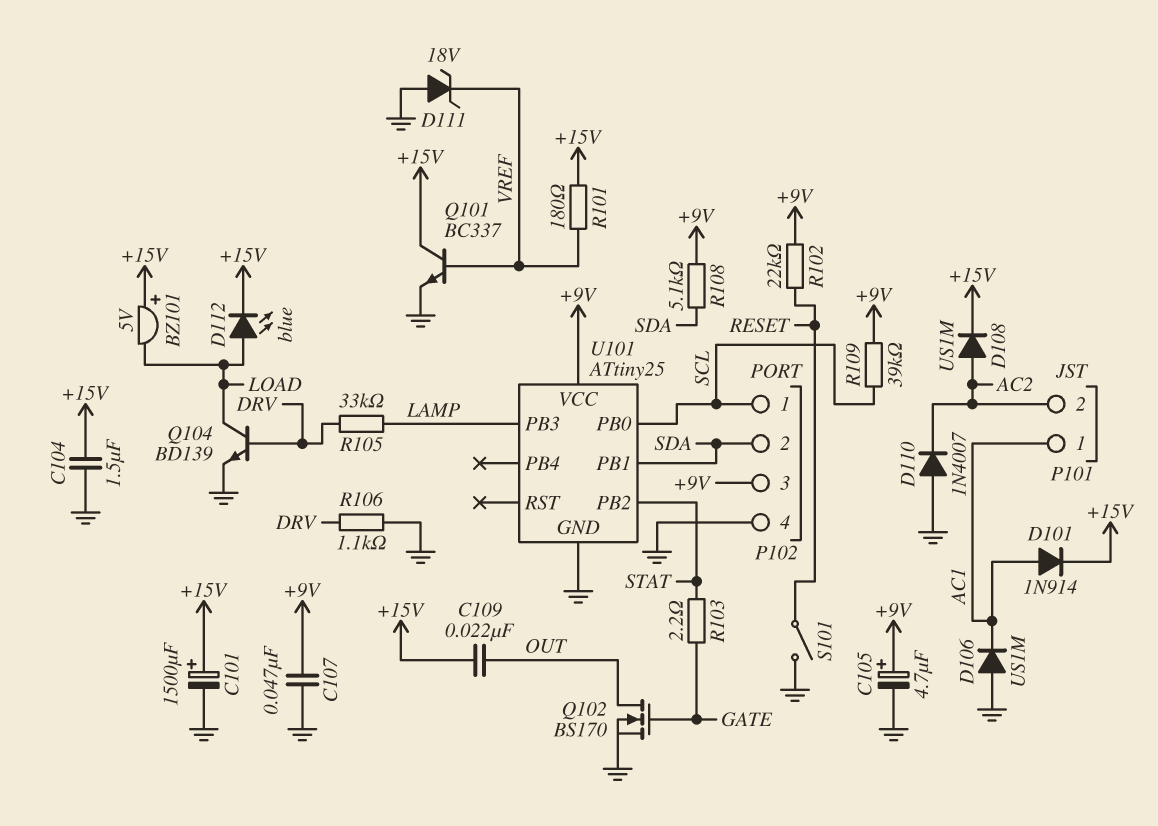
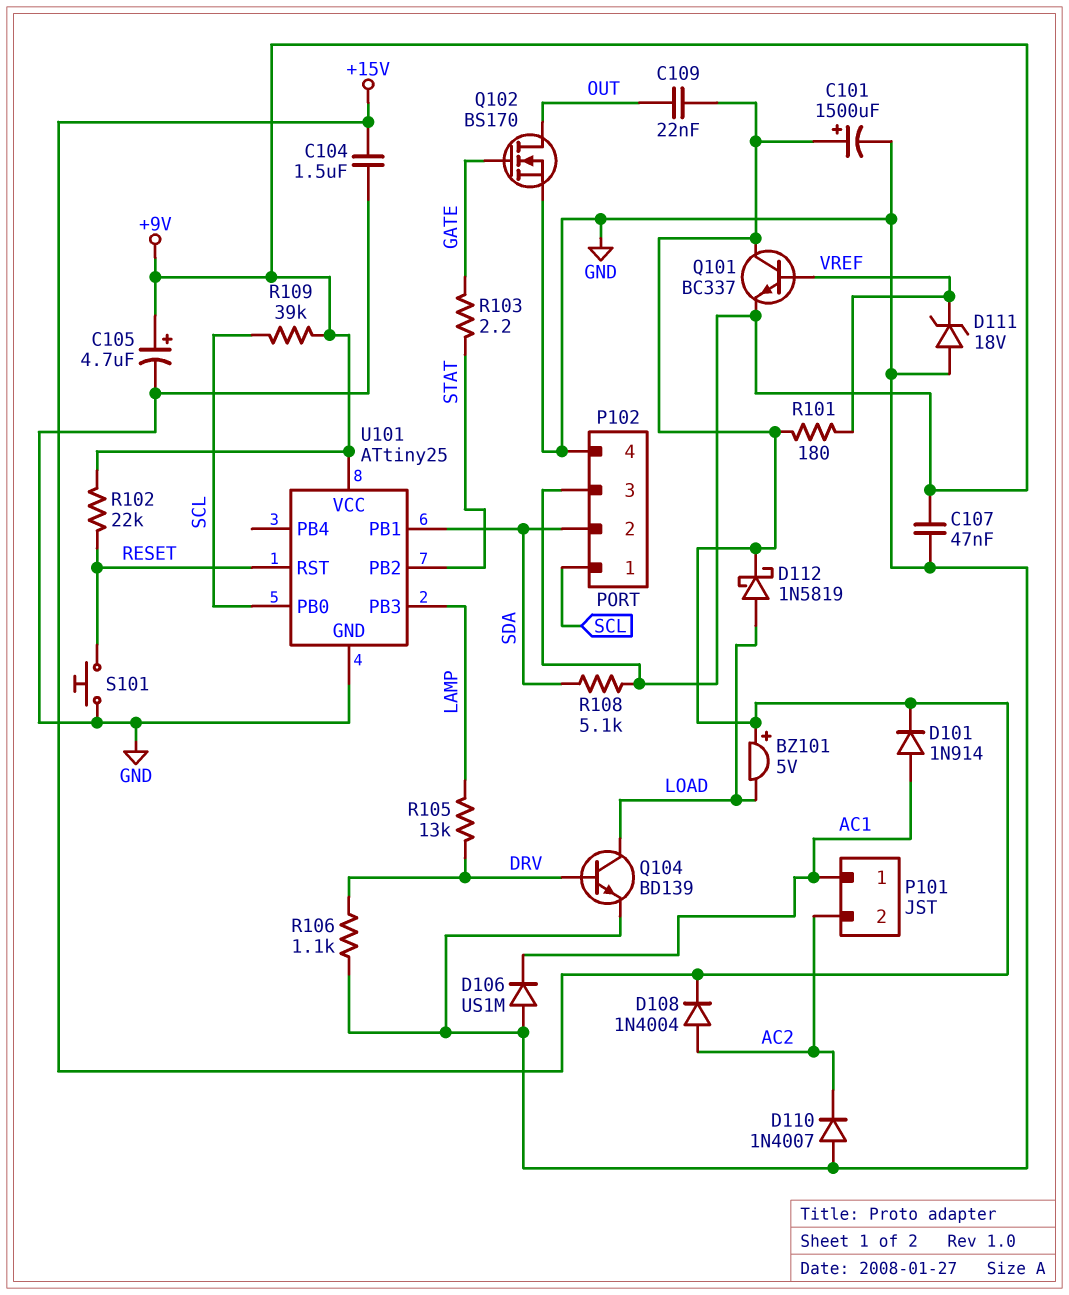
D108: diode US1M (A AC2, K +15V) -> diode 1N4004 (A AC2, K +15V)
D112: LED blue (A LOAD, K +15V) -> schottky 1N5819 (A LOAD, K +15V)
Q101: NPN BC337 (B VREF, C +15V, E GND) -> NPN BC337 (B VREF, C +15V, E +9V)
R105: 33k (DRV, LAMP) -> 13k (DRV, LAMP)
S101: switch (GND, RESET) -> button (GND, RESET)
U101 pin RST: none -> RESET

